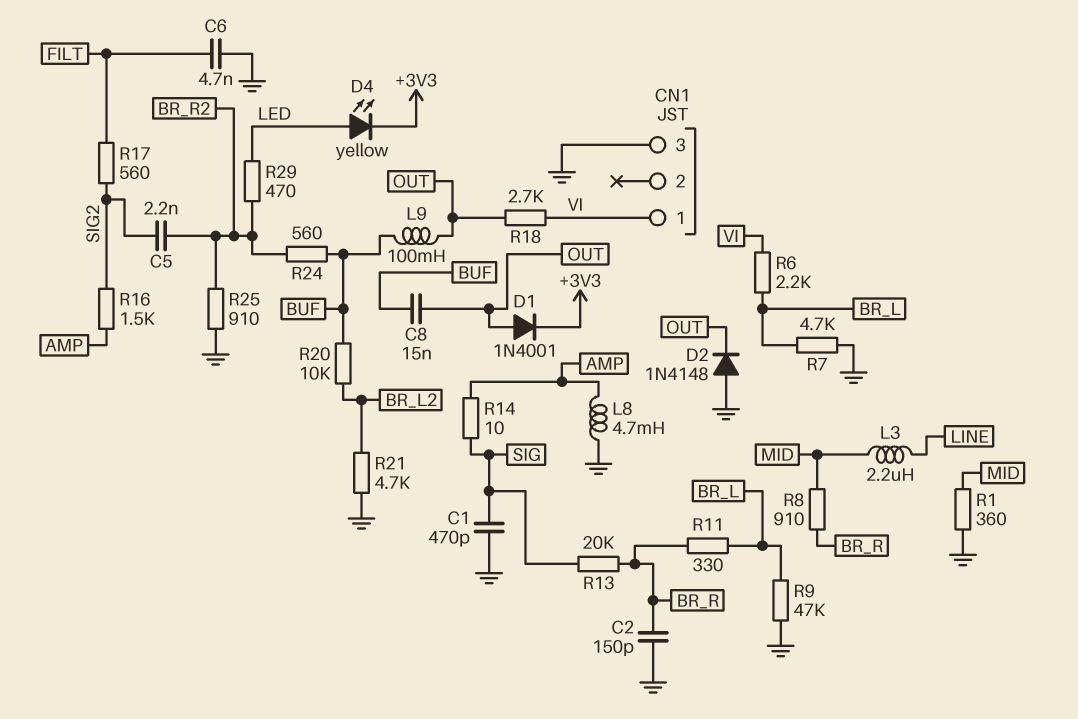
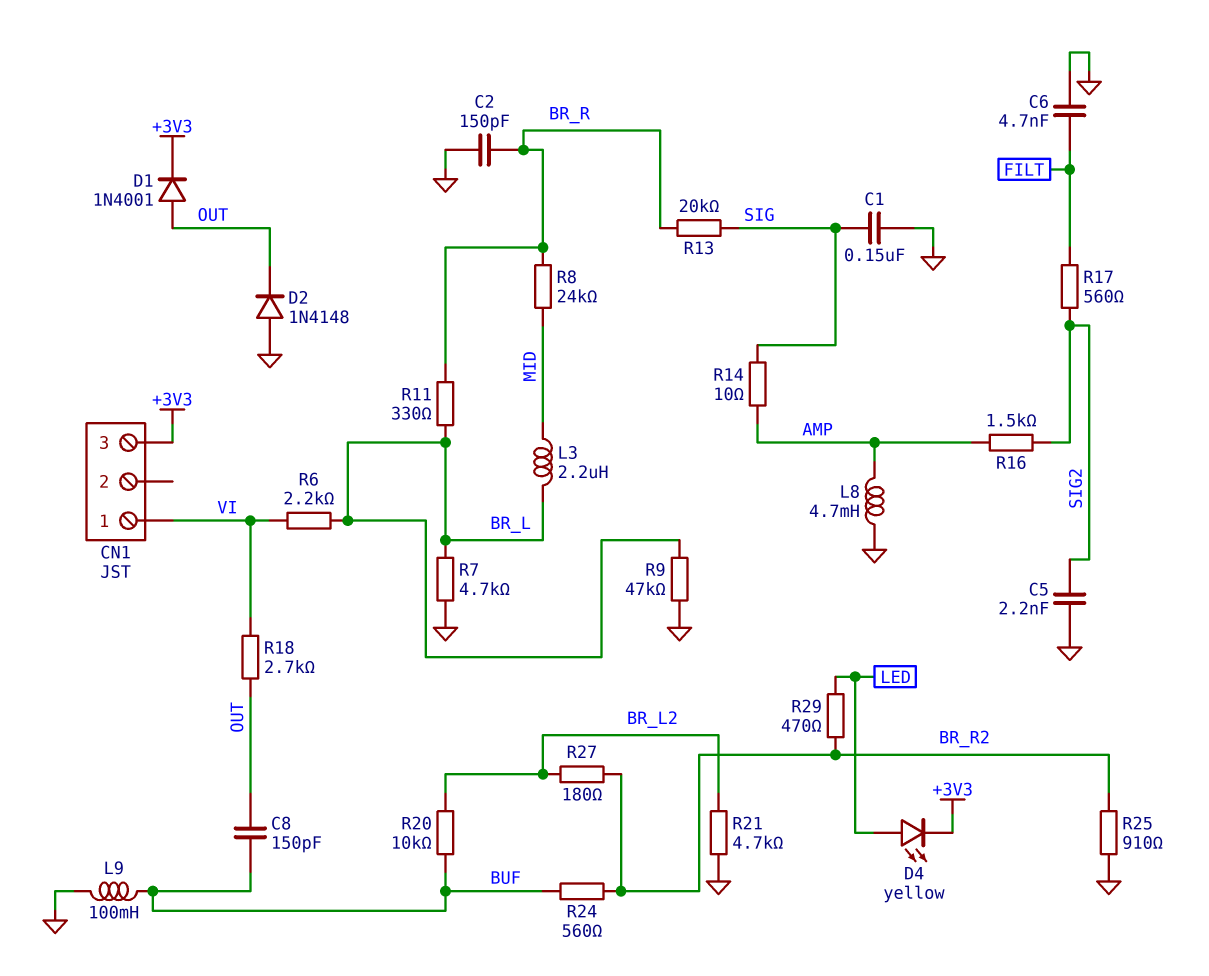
C1: 470pF (GND, SIG) -> 150nF (GND, SIG)
C5: 2.2nF (BR_R2, SIG2) -> 2.2nF (GND, SIG2)
C8: 15nF (BUF, OUT) -> 150pF (BUF, OUT)
CN1 pin 3: GND -> +3V3
L3: 2.2uH (LINE, MID) -> 2.2uH (BR_L, MID)
L9: 100mH (BUF, OUT) -> 100mH (BUF, GND)
R1: 360 (GND, MID) -> none
R8: 910 (BR_R, MID) -> 24k (BR_R, MID)
R27: none -> 180 (BR_L2, BR_R2)

